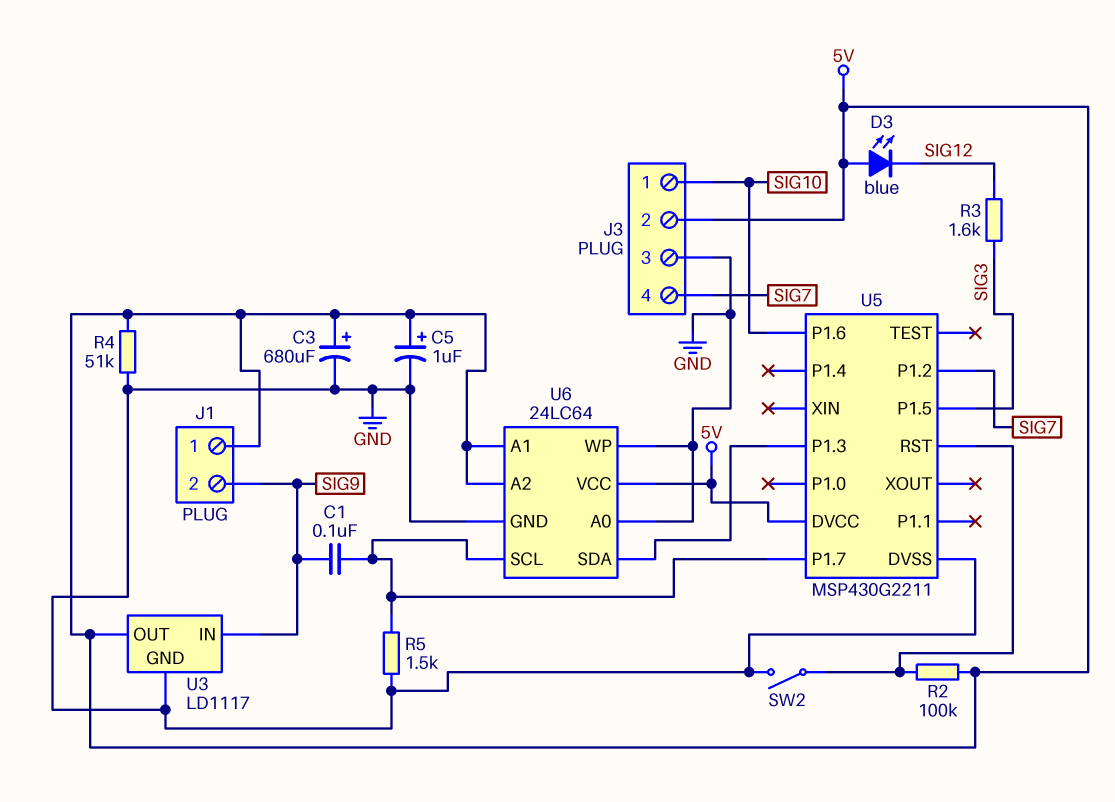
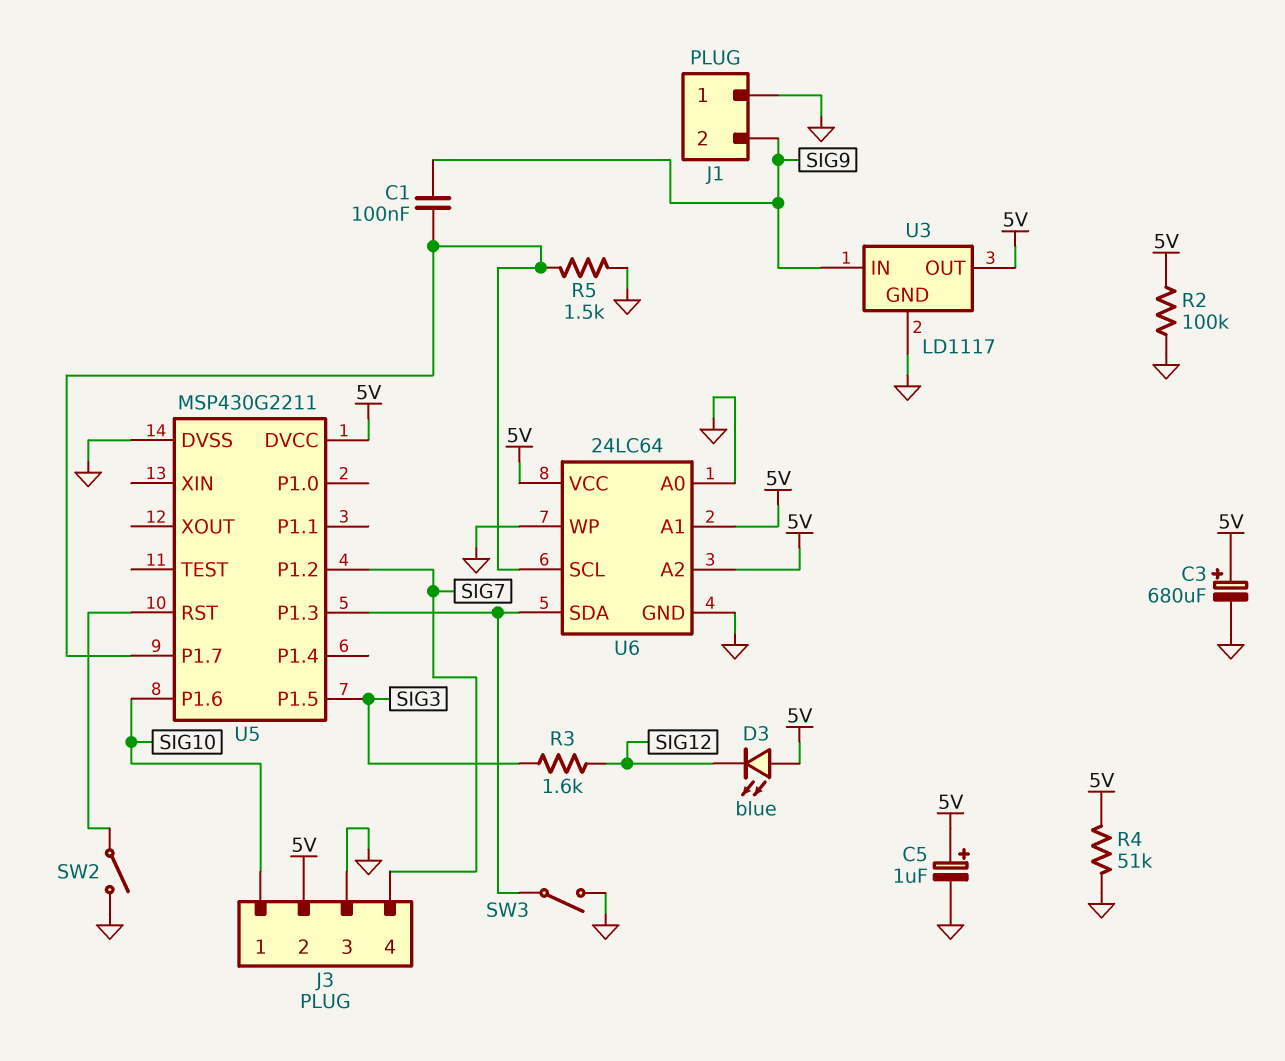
J1 pin 1: 5V -> GND
R2: 100k (5V, U5/RST) -> 100k (5V, GND)
SW3: none -> switch (GND, U5/P1.3)

